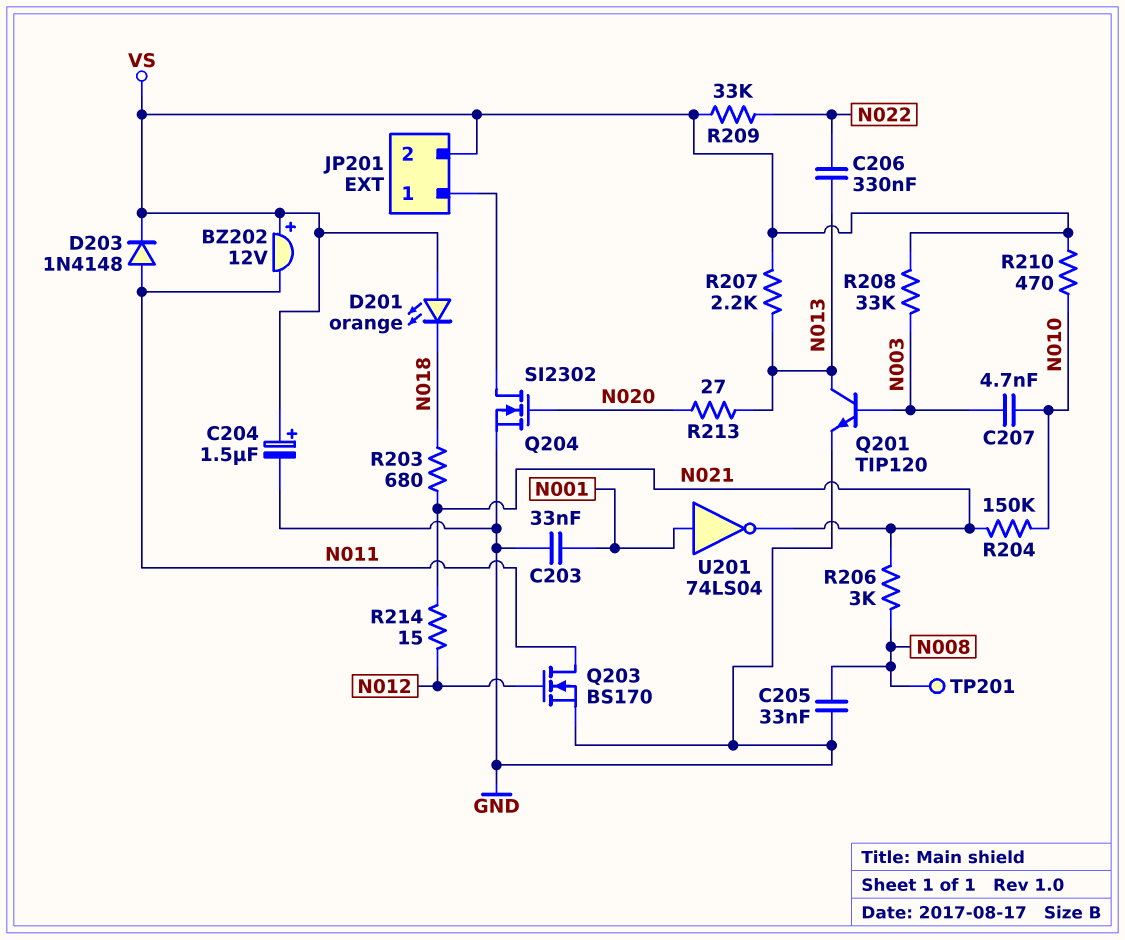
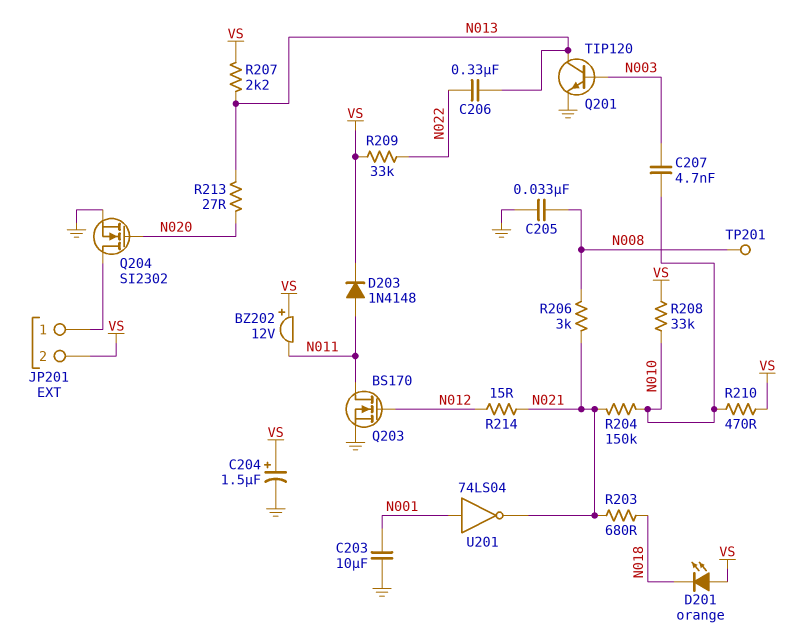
C203: 33nF (GND, N001) -> 10uF (GND, N001)
R208: 33k (N003, VS) -> 33k (N010, VS)

